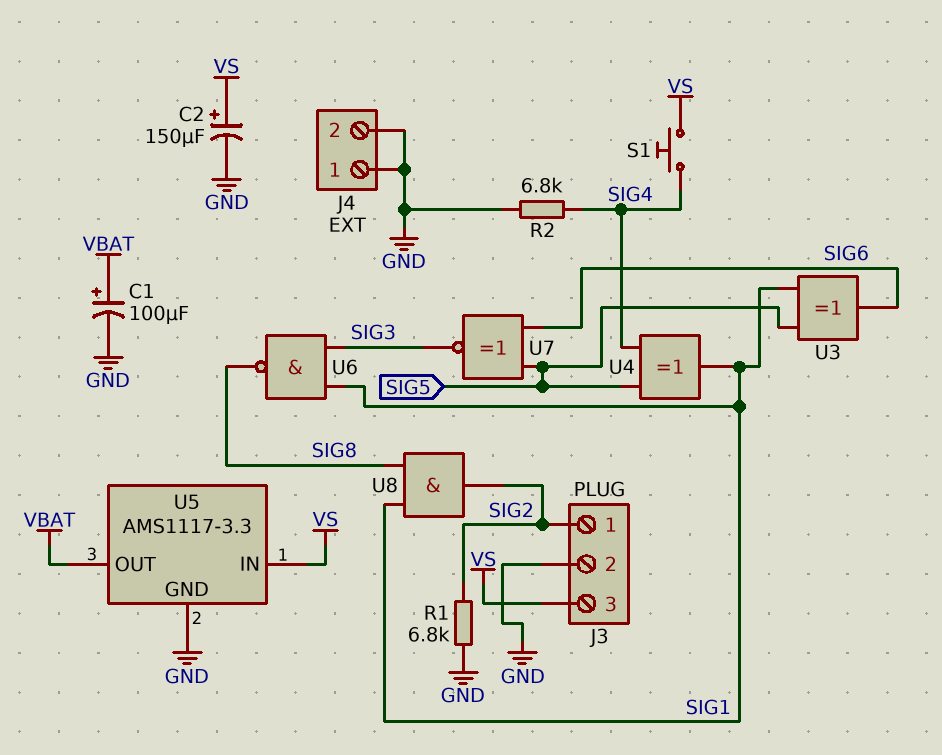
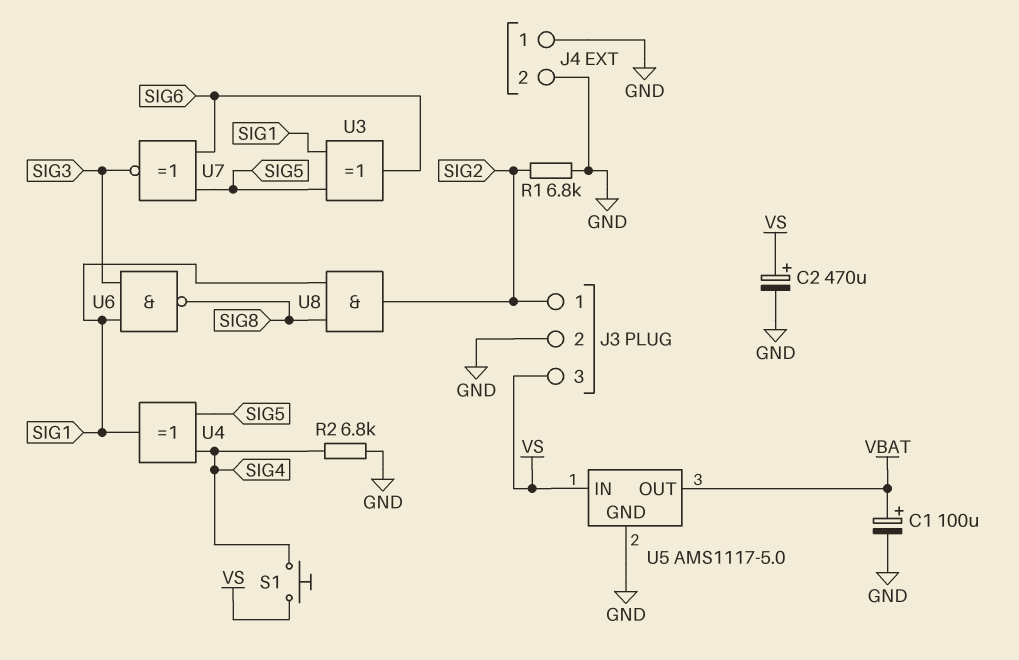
C2: 150uF (plus VS, minus GND) -> 470uF (plus VS, minus GND)
U5: AMS1117-3.3 -> AMS1117-5.0

